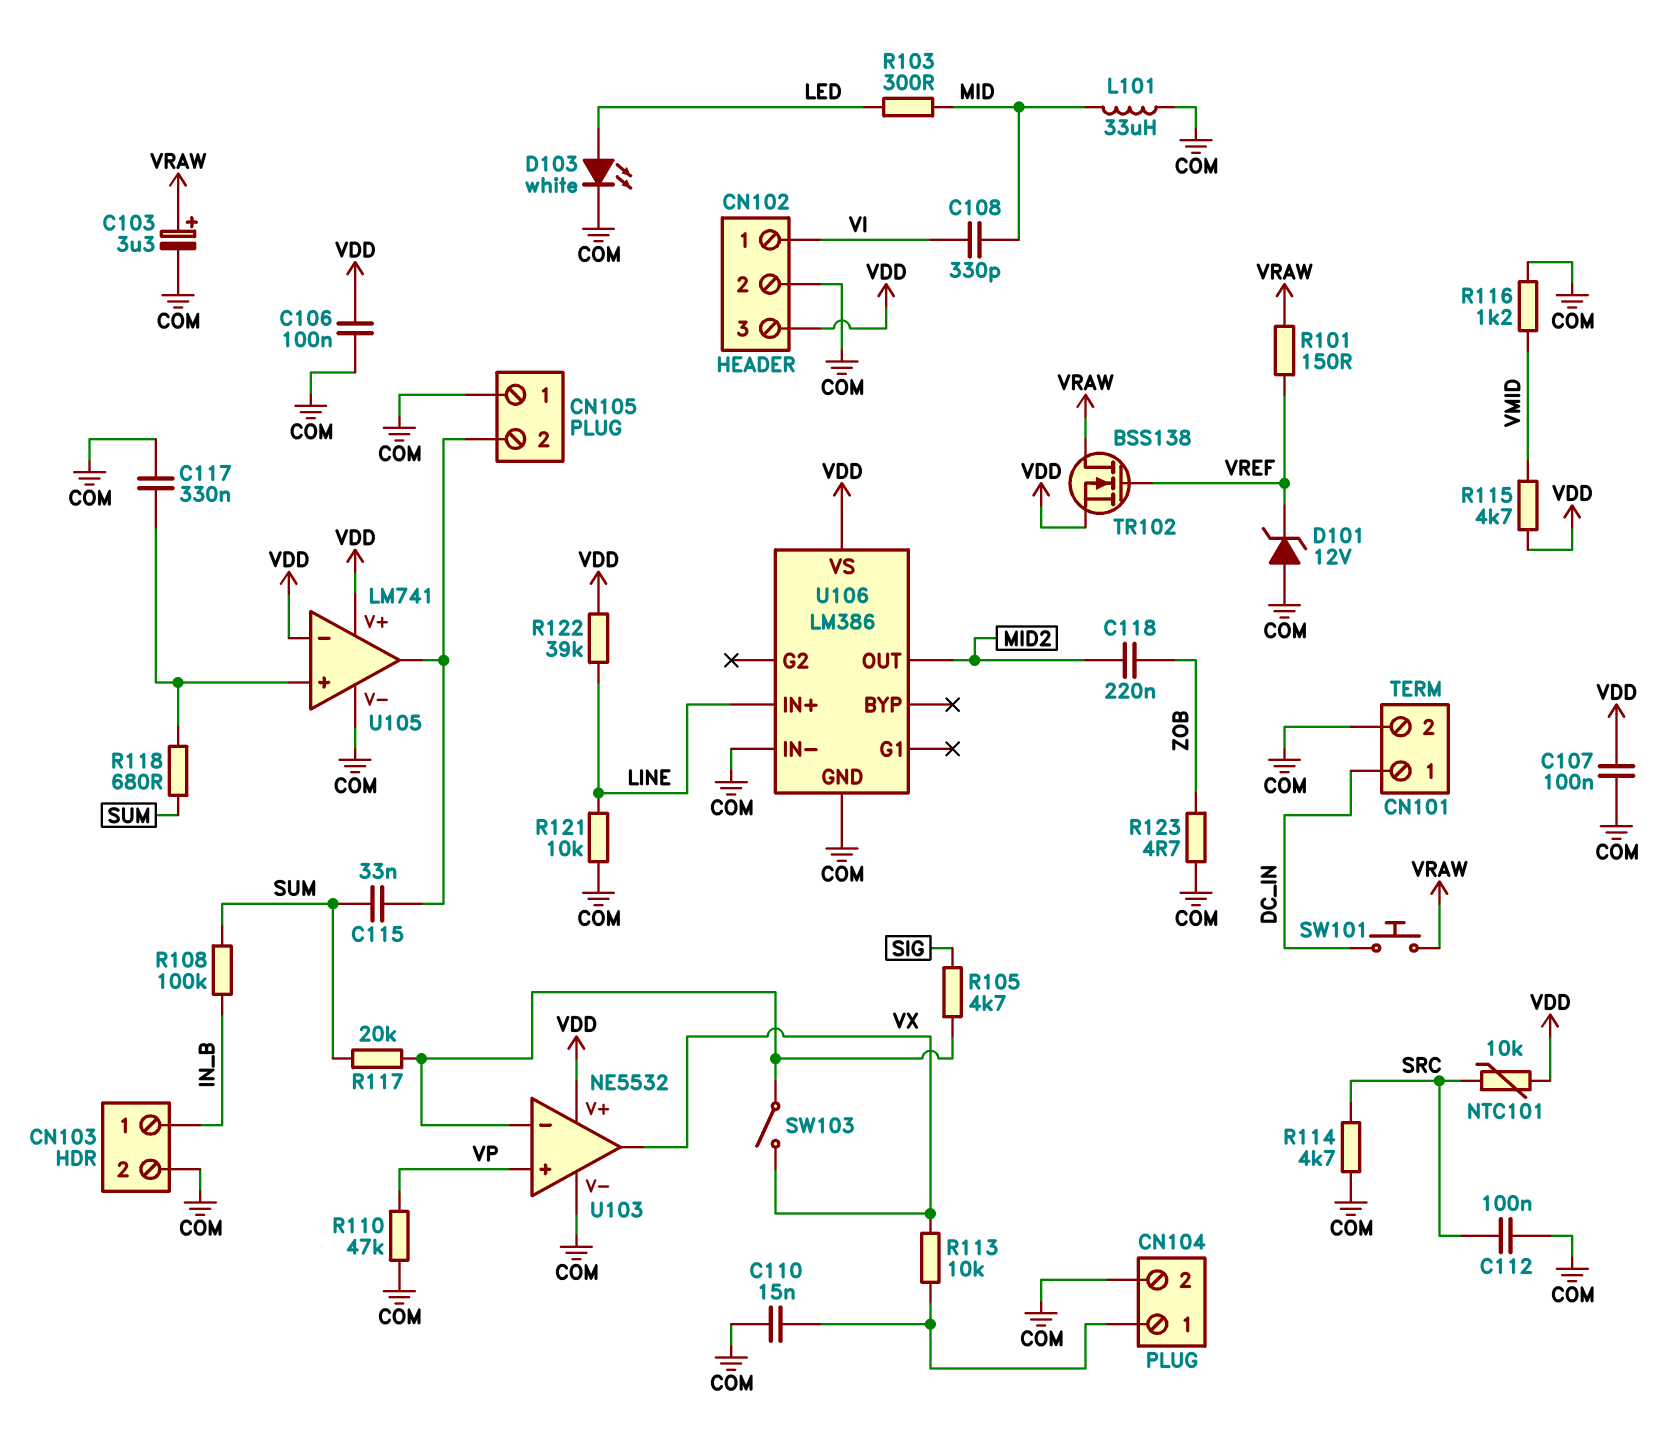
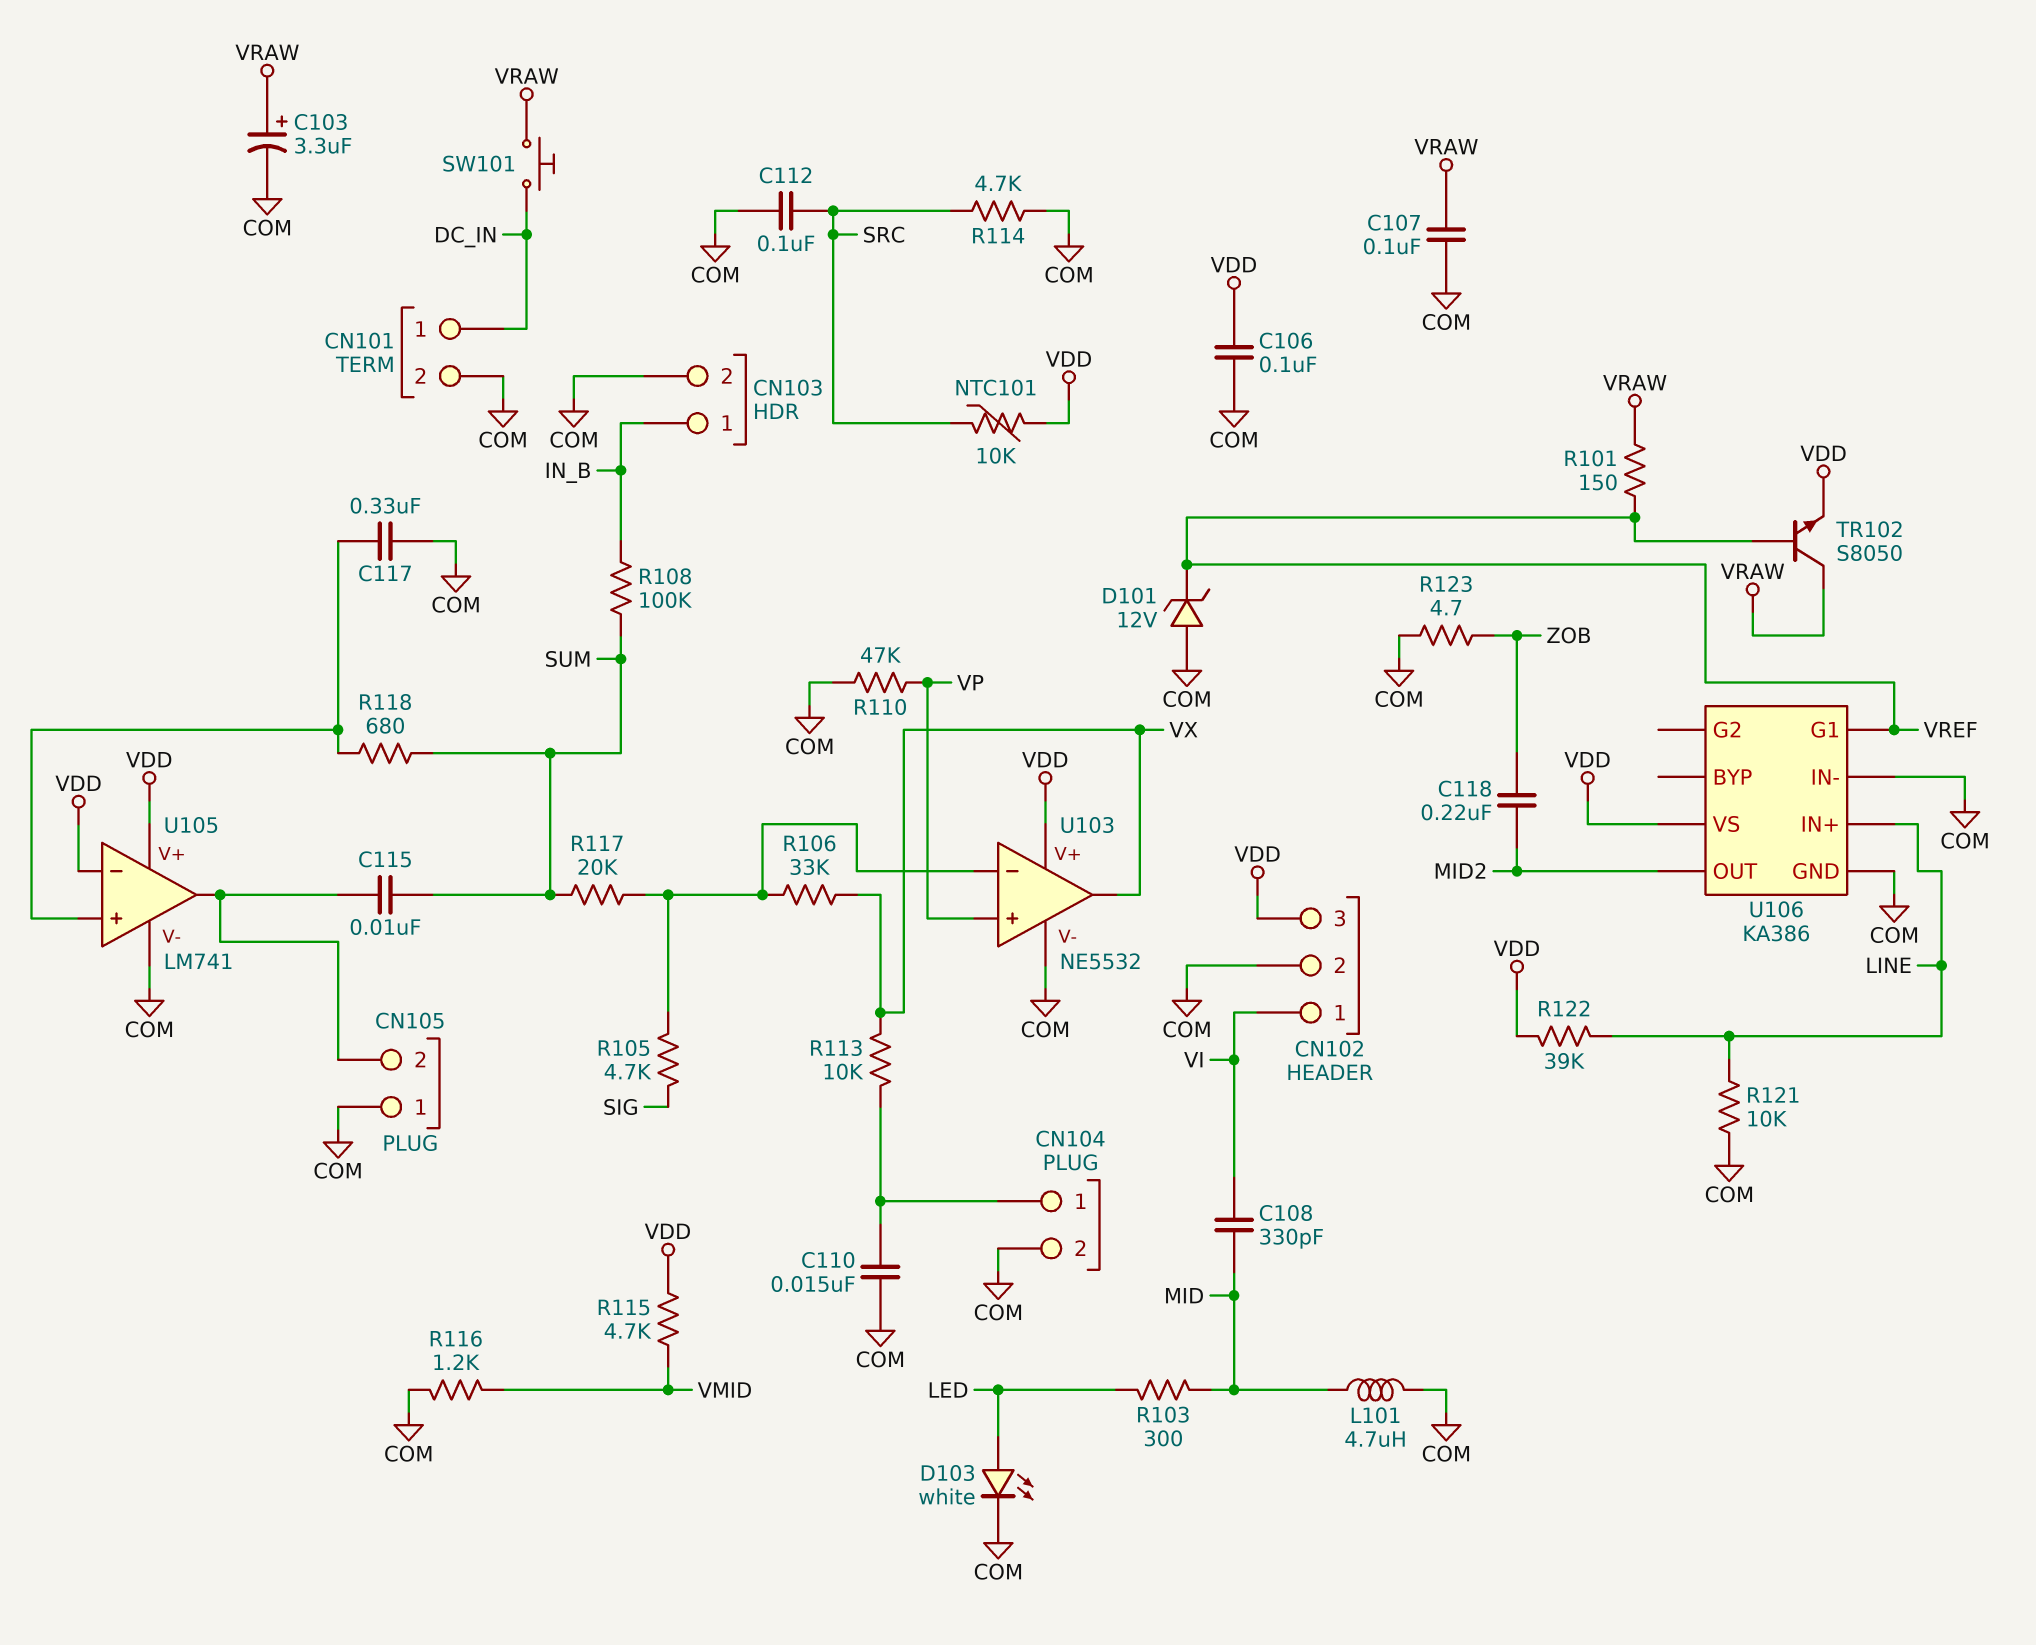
C107: 100nF (COM, VDD) -> 100nF (COM, VRAW)
C115: 33nF (CN105/2, SUM) -> 10nF (CN105/2, SUM)
L101: 33uH (COM, MID) -> 4.7uH (COM, MID)
R106: none -> 33k (U103/in-, VX)
SW103: switch (U103/in-, VX) -> none
TR102: NMOS BSS138 (G VREF, D VRAW, S VDD) -> NPN S8050 (B VREF, C VRAW, E VDD)
U106: LM386 -> KA386
U106 pin G1: none -> VREF

